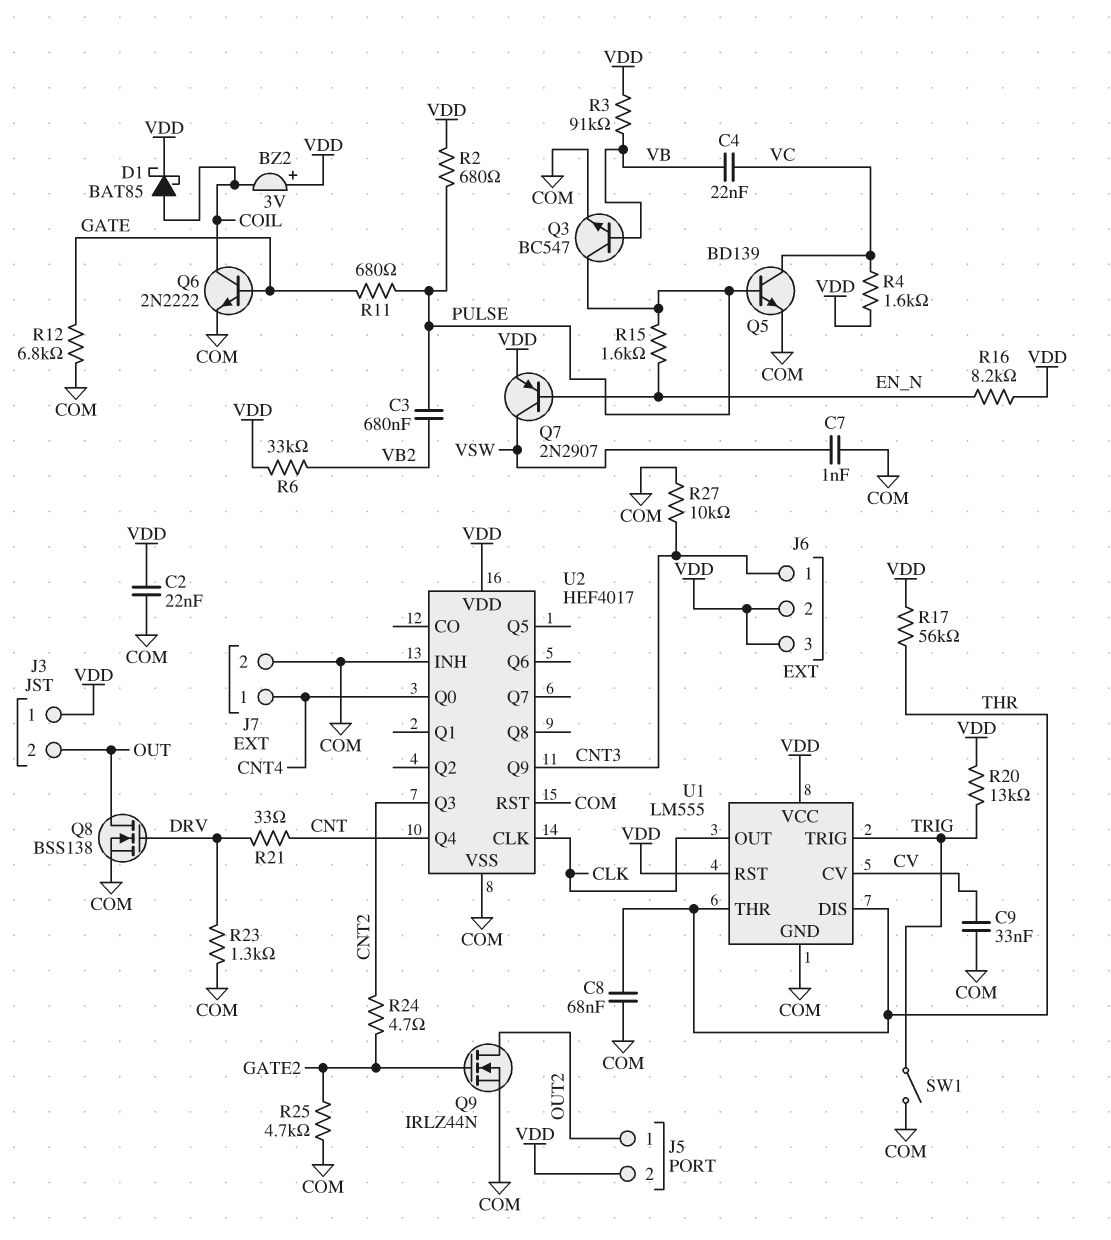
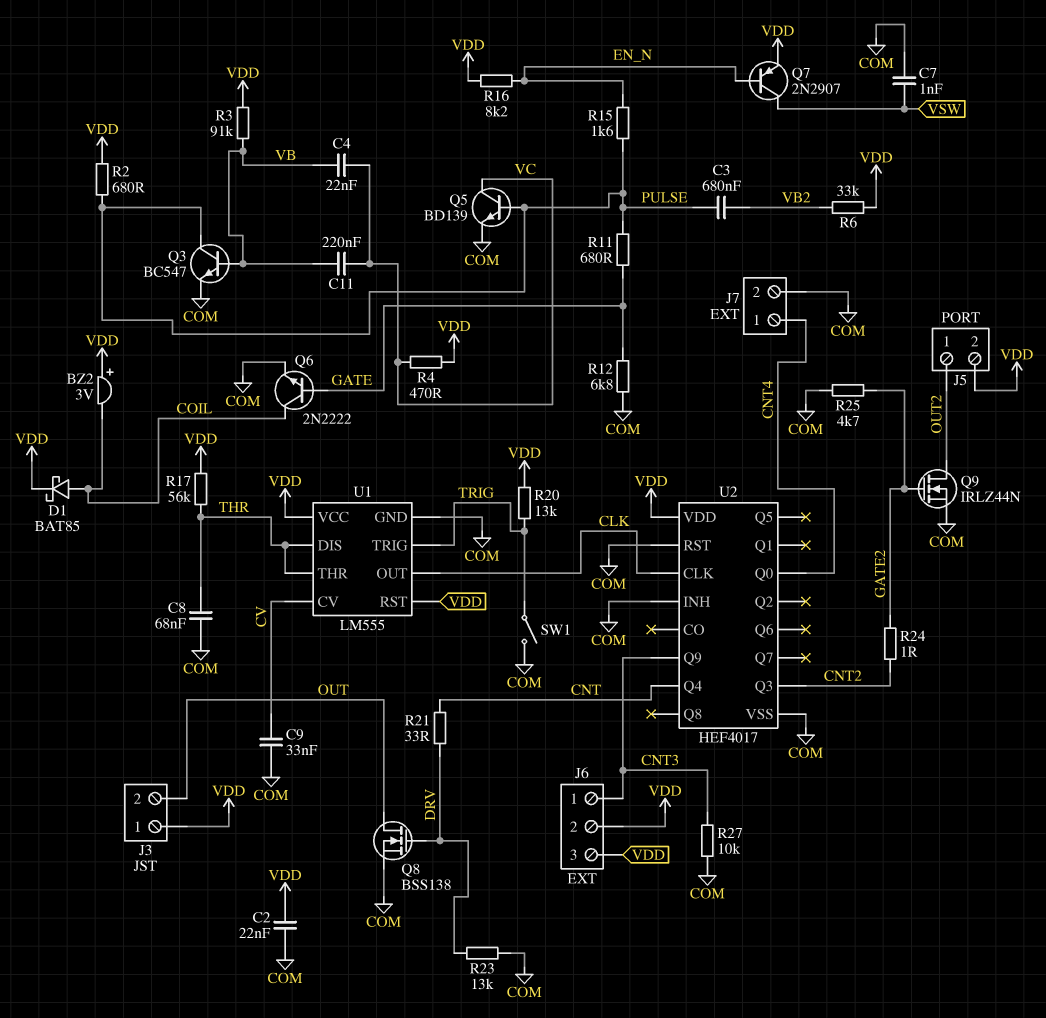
C11: none -> 220nF (VB, VC)
R4: 1.6k (VC, VDD) -> 470 (VC, VDD)
R23: 1.3k (COM, DRV) -> 13k (COM, DRV)
R24: 4.7 (CNT2, GATE2) -> 1 (CNT2, GATE2)

